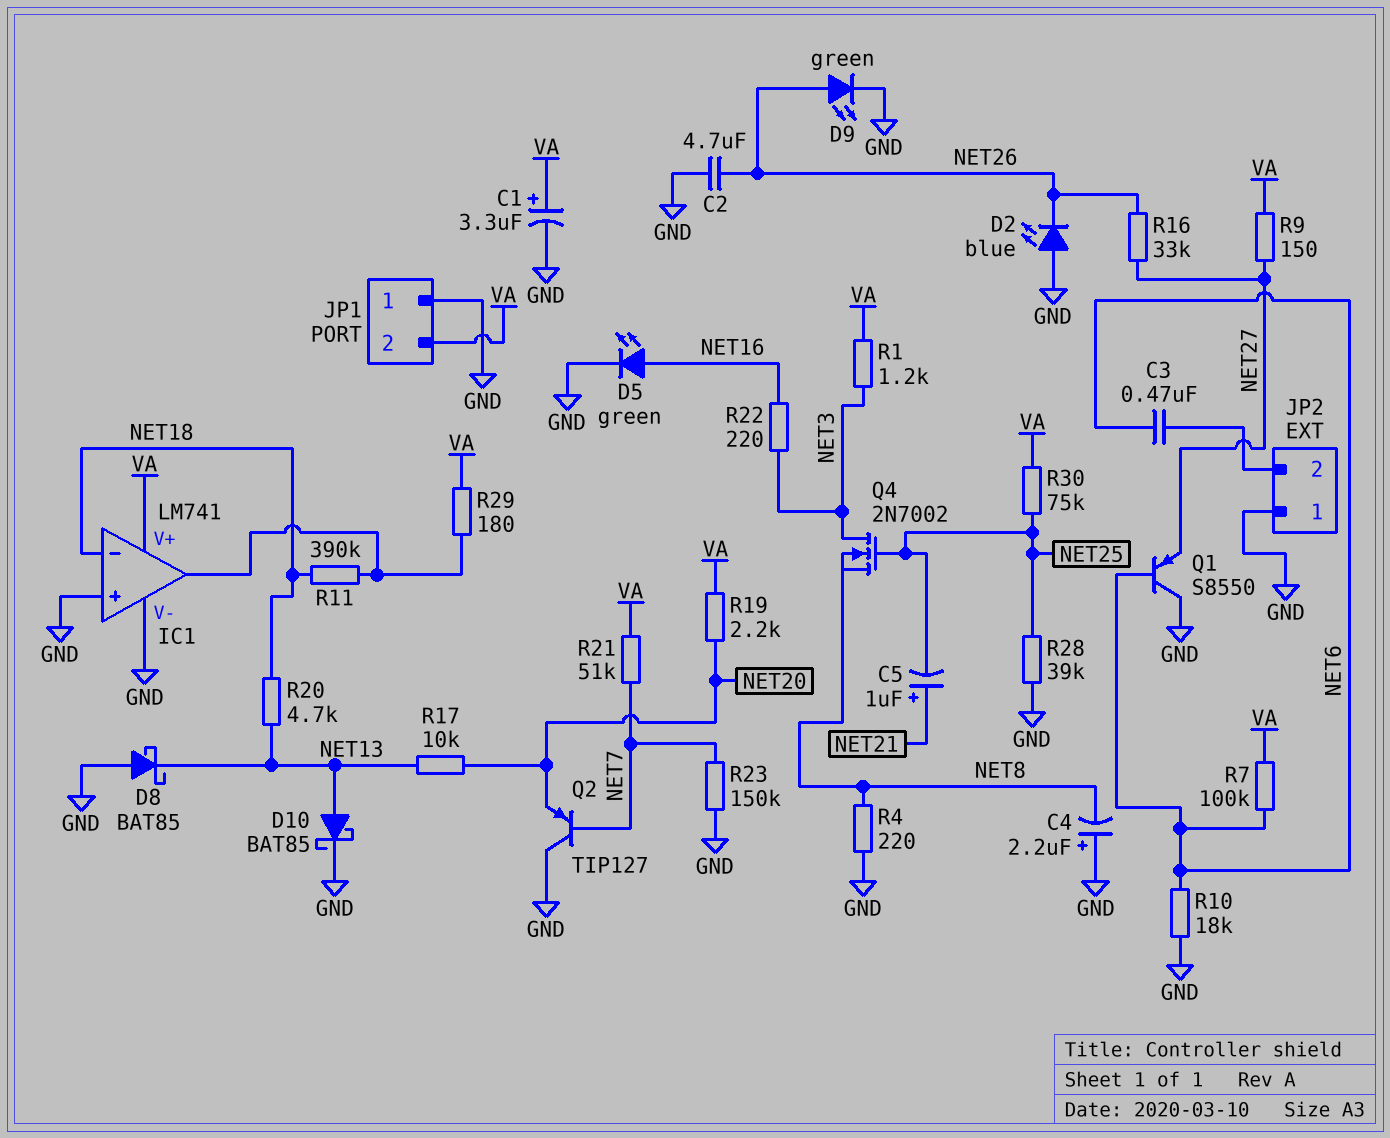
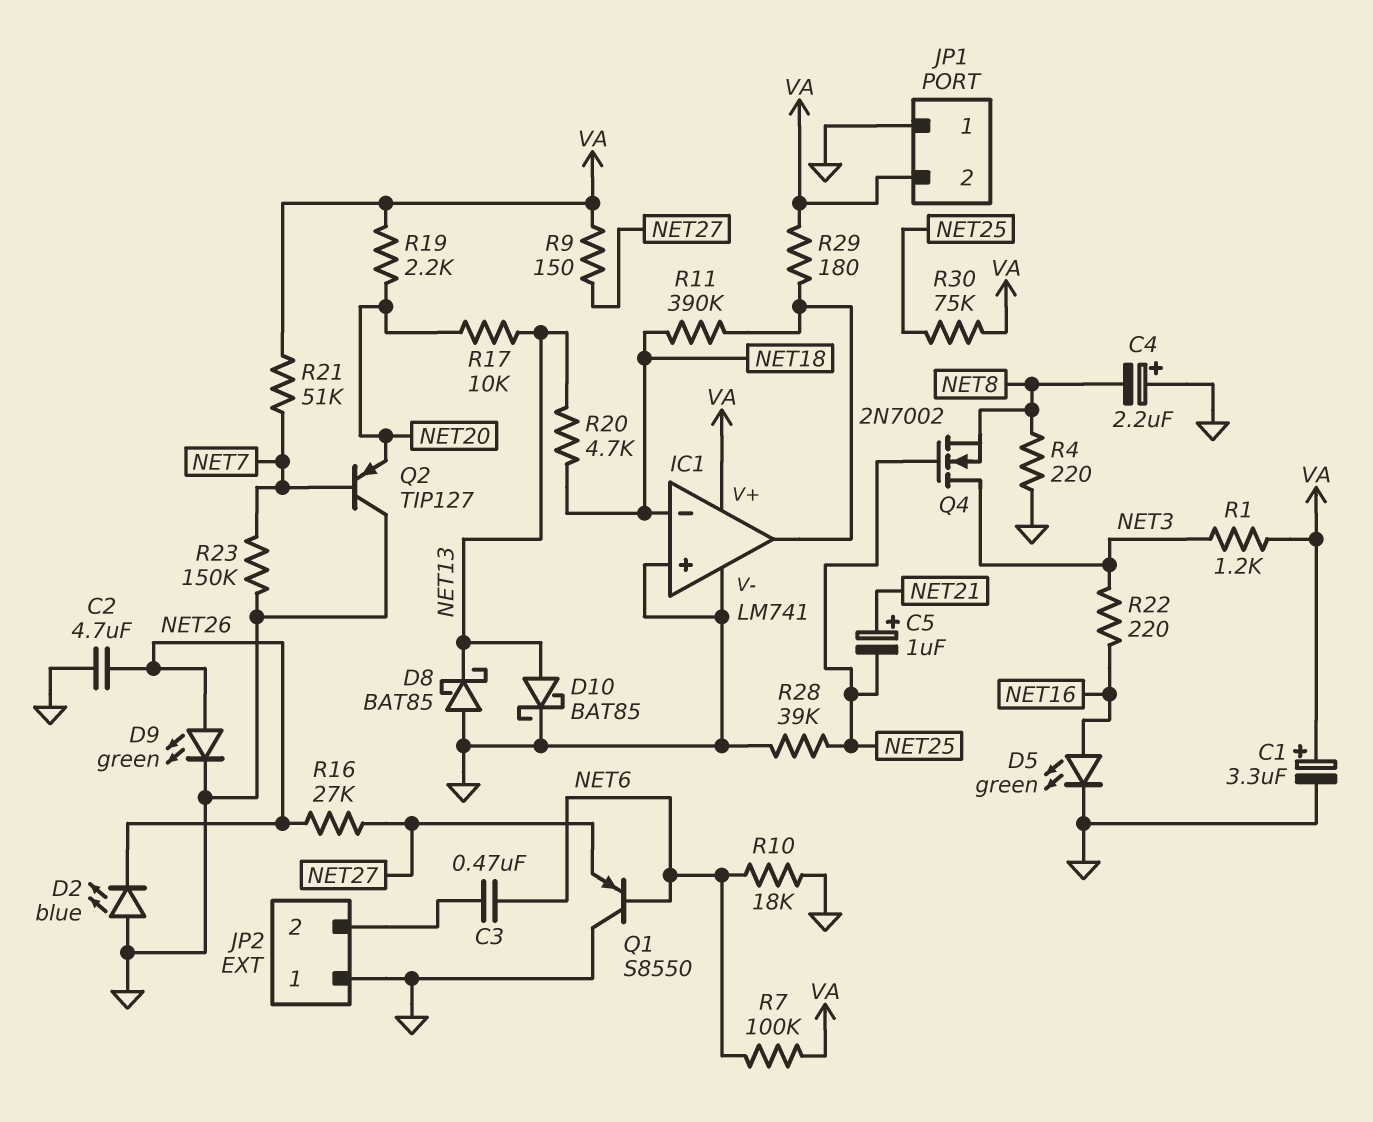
R16: 33k (NET26, NET27) -> 27k (NET26, NET27)

